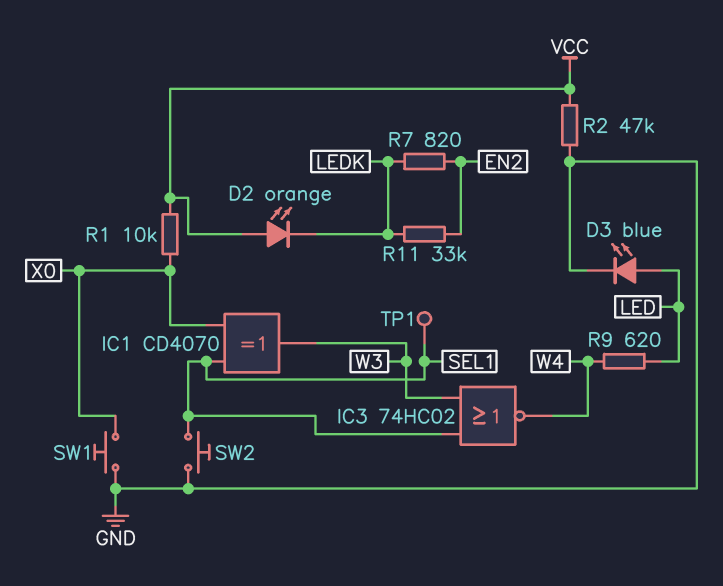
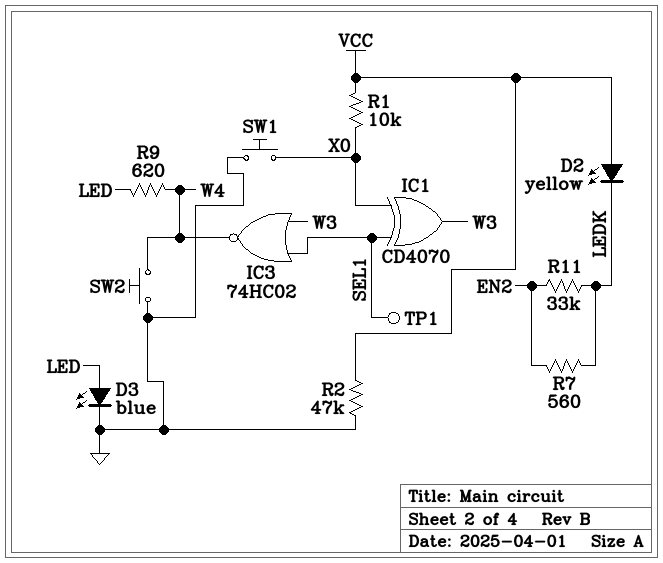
D2: LED orange (A VCC, K LEDK) -> LED yellow (A VCC, K LEDK)
R7: 820 (EN2, LEDK) -> 560 (EN2, LEDK)
SW2: button (GND, SEL1) -> button (GND, W4)

